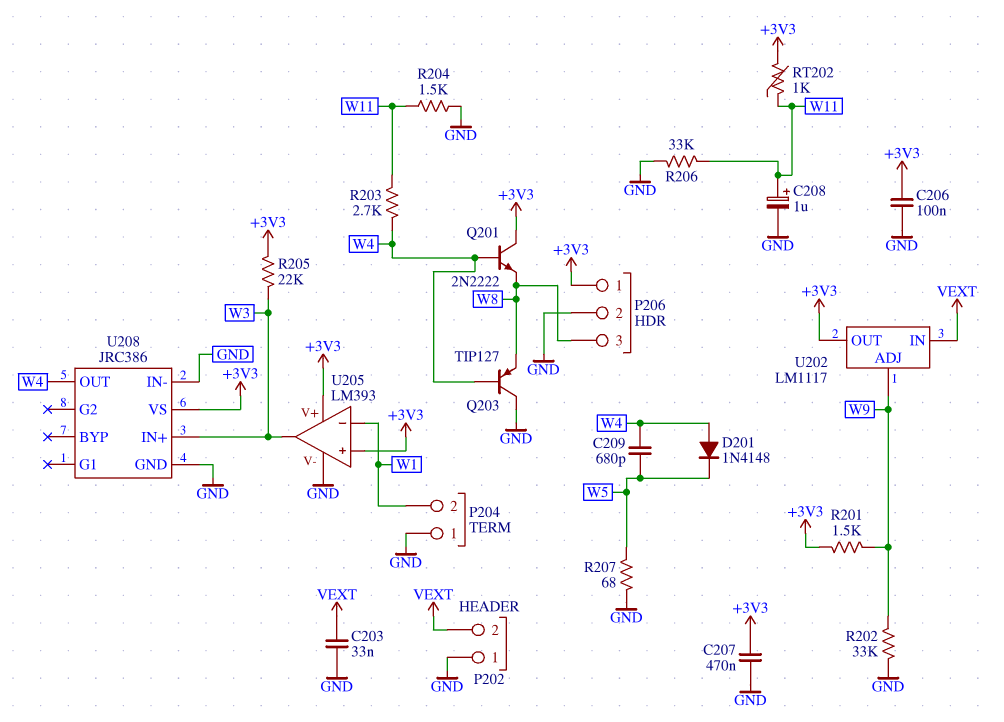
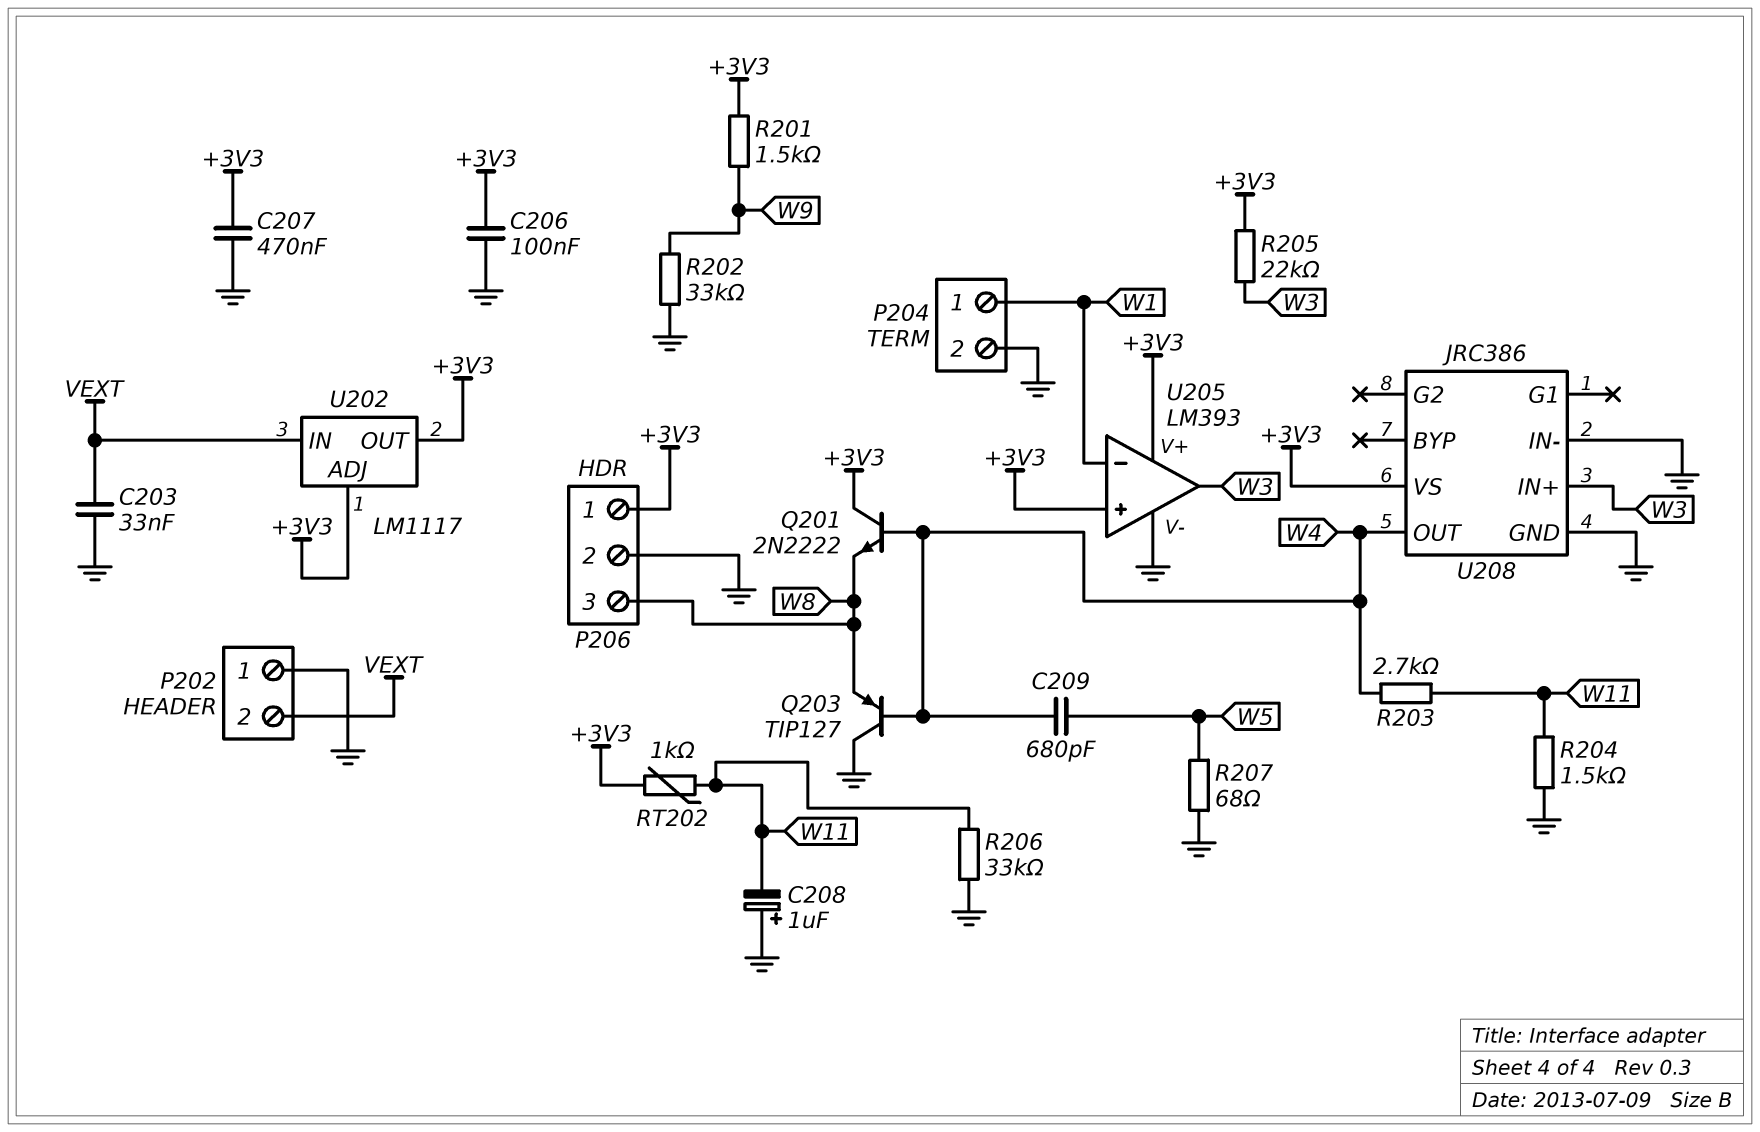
C208: 1uF (plus W11, minus GND) -> 1uF (plus GND, minus W11)
D201: diode 1N4148 (A W4, K W5) -> none
P204 pin 1: GND -> W1
P204 pin 2: W1 -> GND
U202 pin ADJ: W9 -> +3V3

